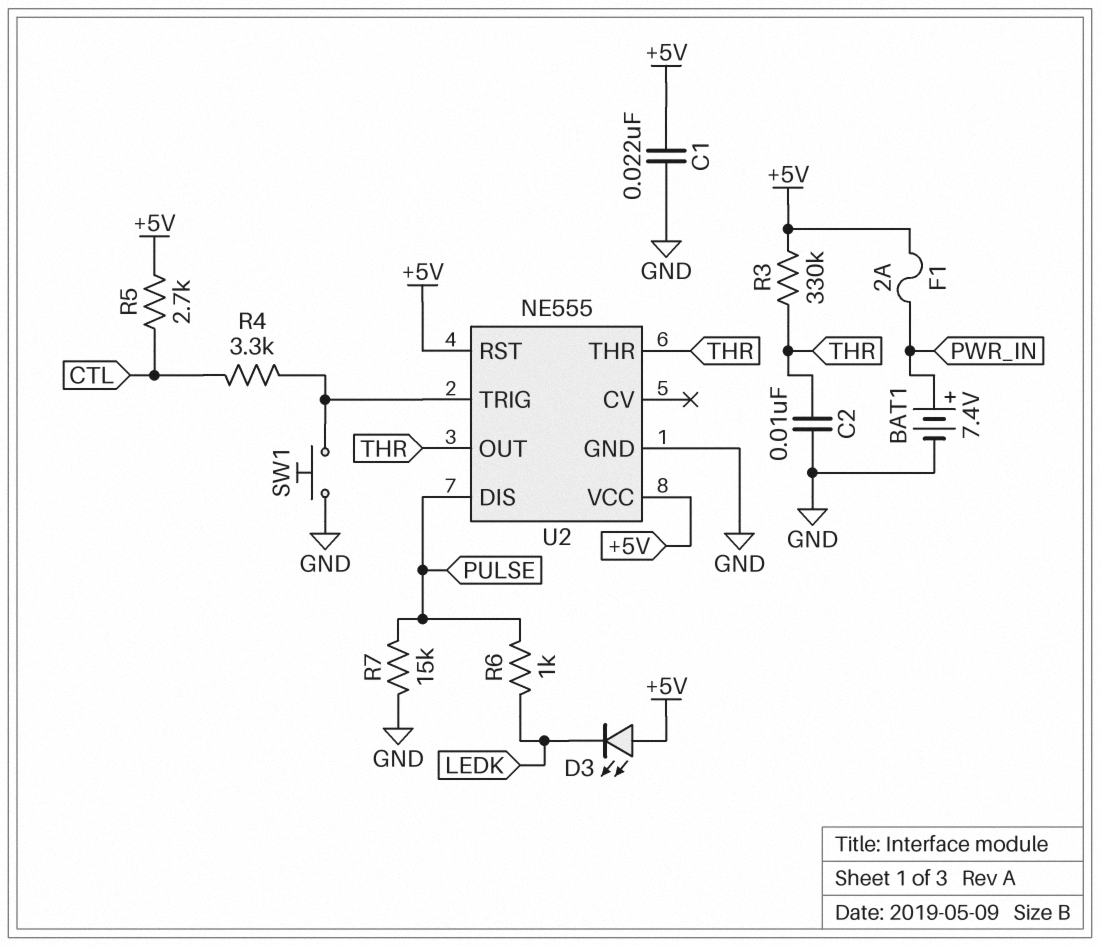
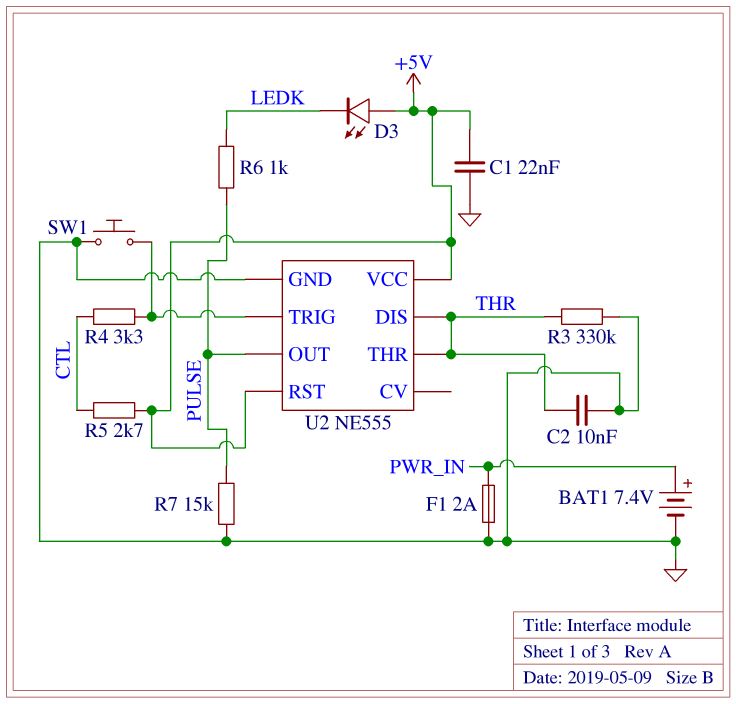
F1: 2A (+5V, PWR_IN) -> 2A (GND, PWR_IN)
R3: 330k (+5V, THR) -> 330k (GND, THR)
U2 pin DIS: PULSE -> THR
U2 pin OUT: THR -> PULSE

